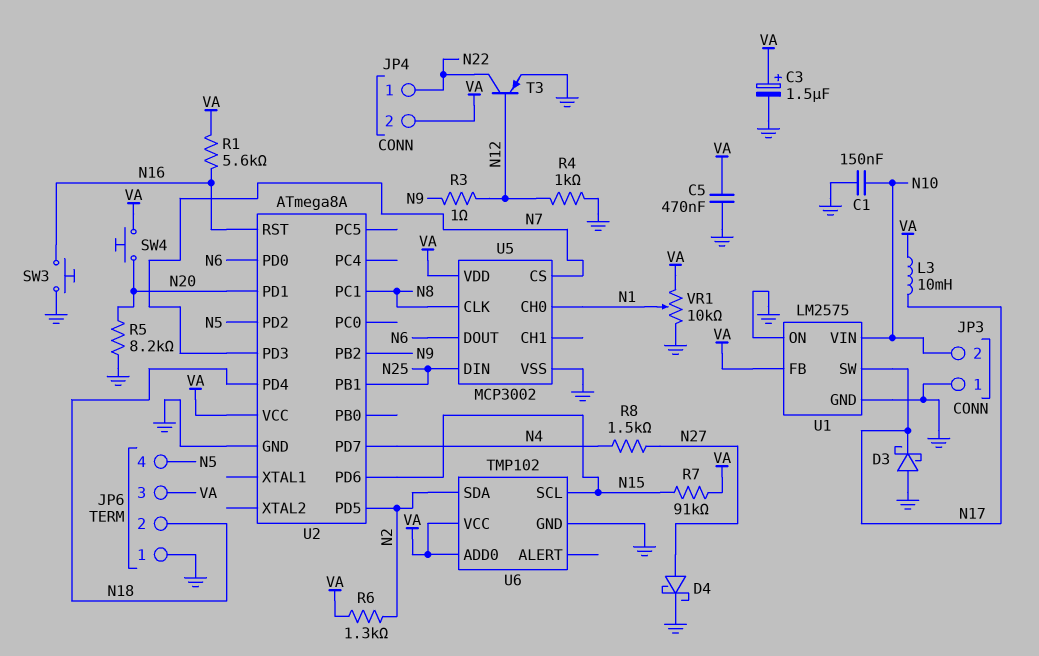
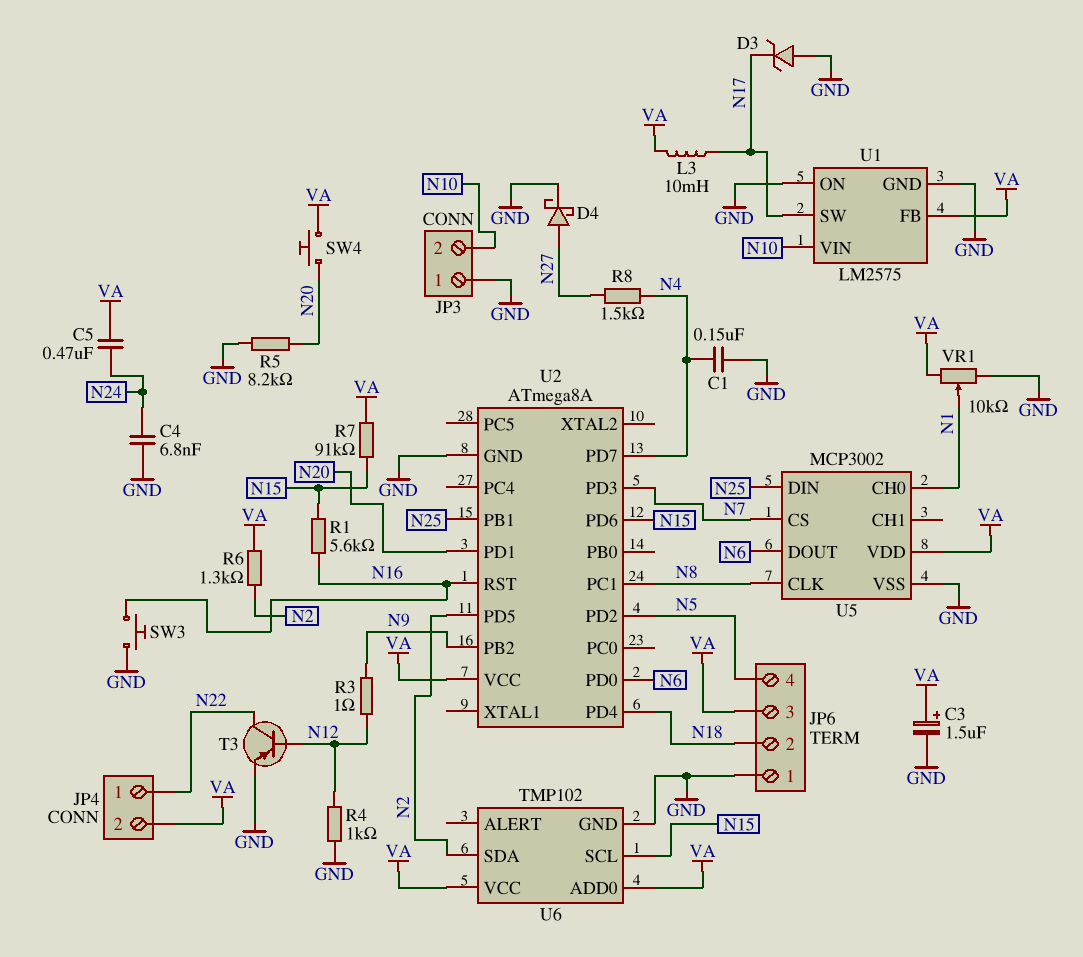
C1: 150nF (GND, N10) -> 150nF (GND, N4)
C4: none -> 6.8nF (GND, N24)
C5: 470nF (GND, VA) -> 470nF (N24, VA)
D3: schottky (A GND, K N17) -> zener (A GND, K N17)
R1: 5.6k (N16, VA) -> 5.6k (N15, N16)

